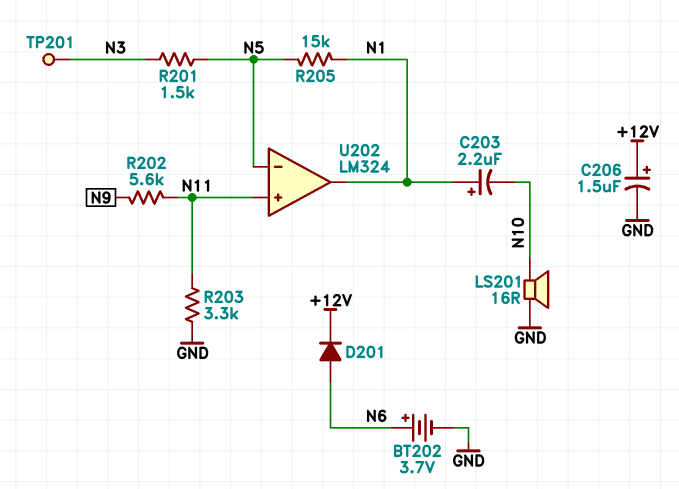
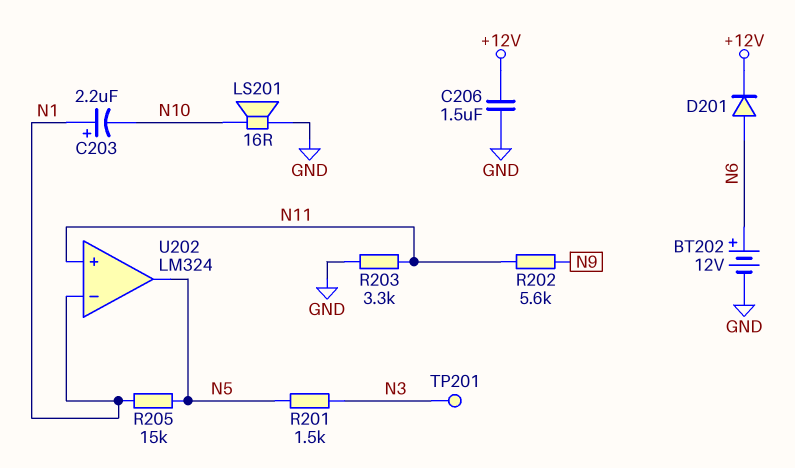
BT202: 3.7V (plus N6, minus GND) -> 12V (plus N6, minus GND)
C206: 1.5uF (plus +12V, minus GND) -> 1.5uF (+12V, GND)
U202 pin in-: N5 -> N1
U202 pin out: N1 -> N5

